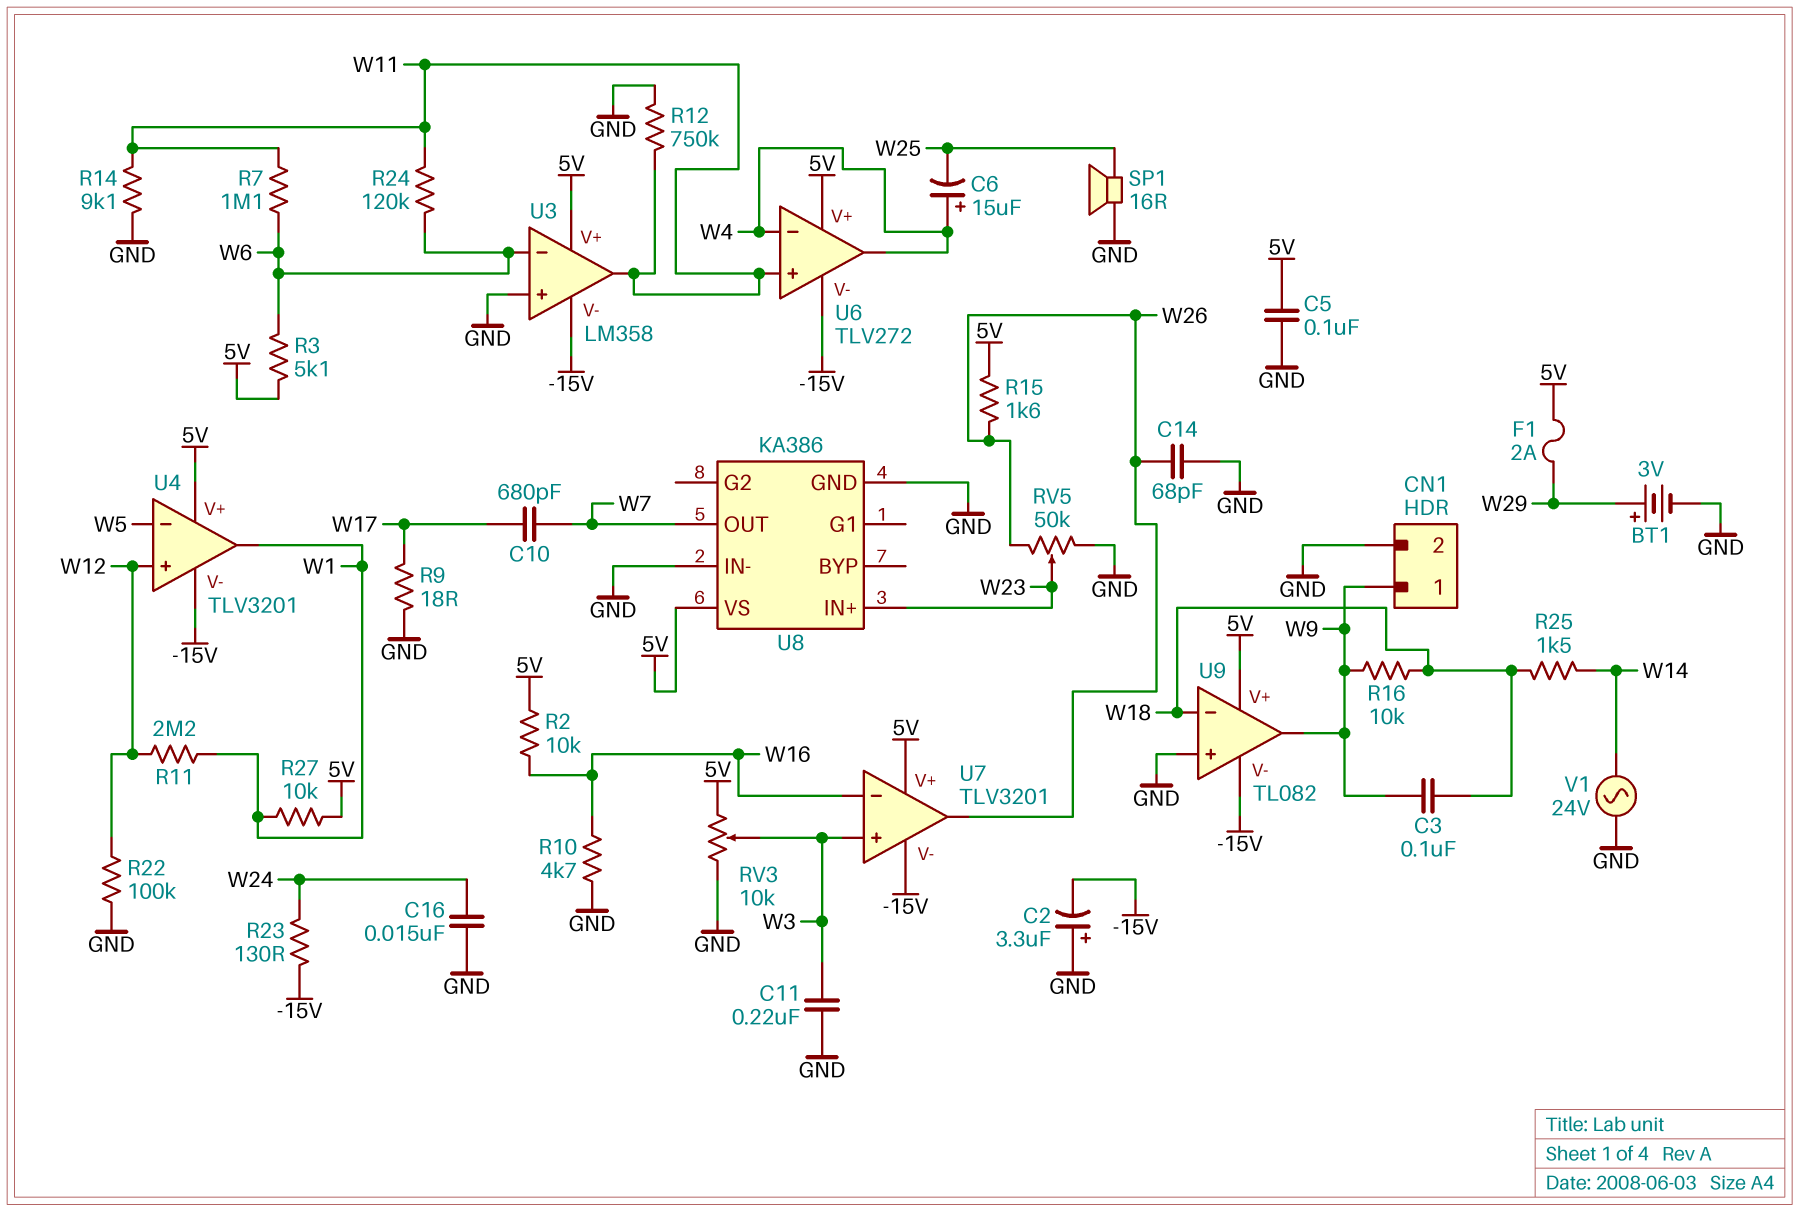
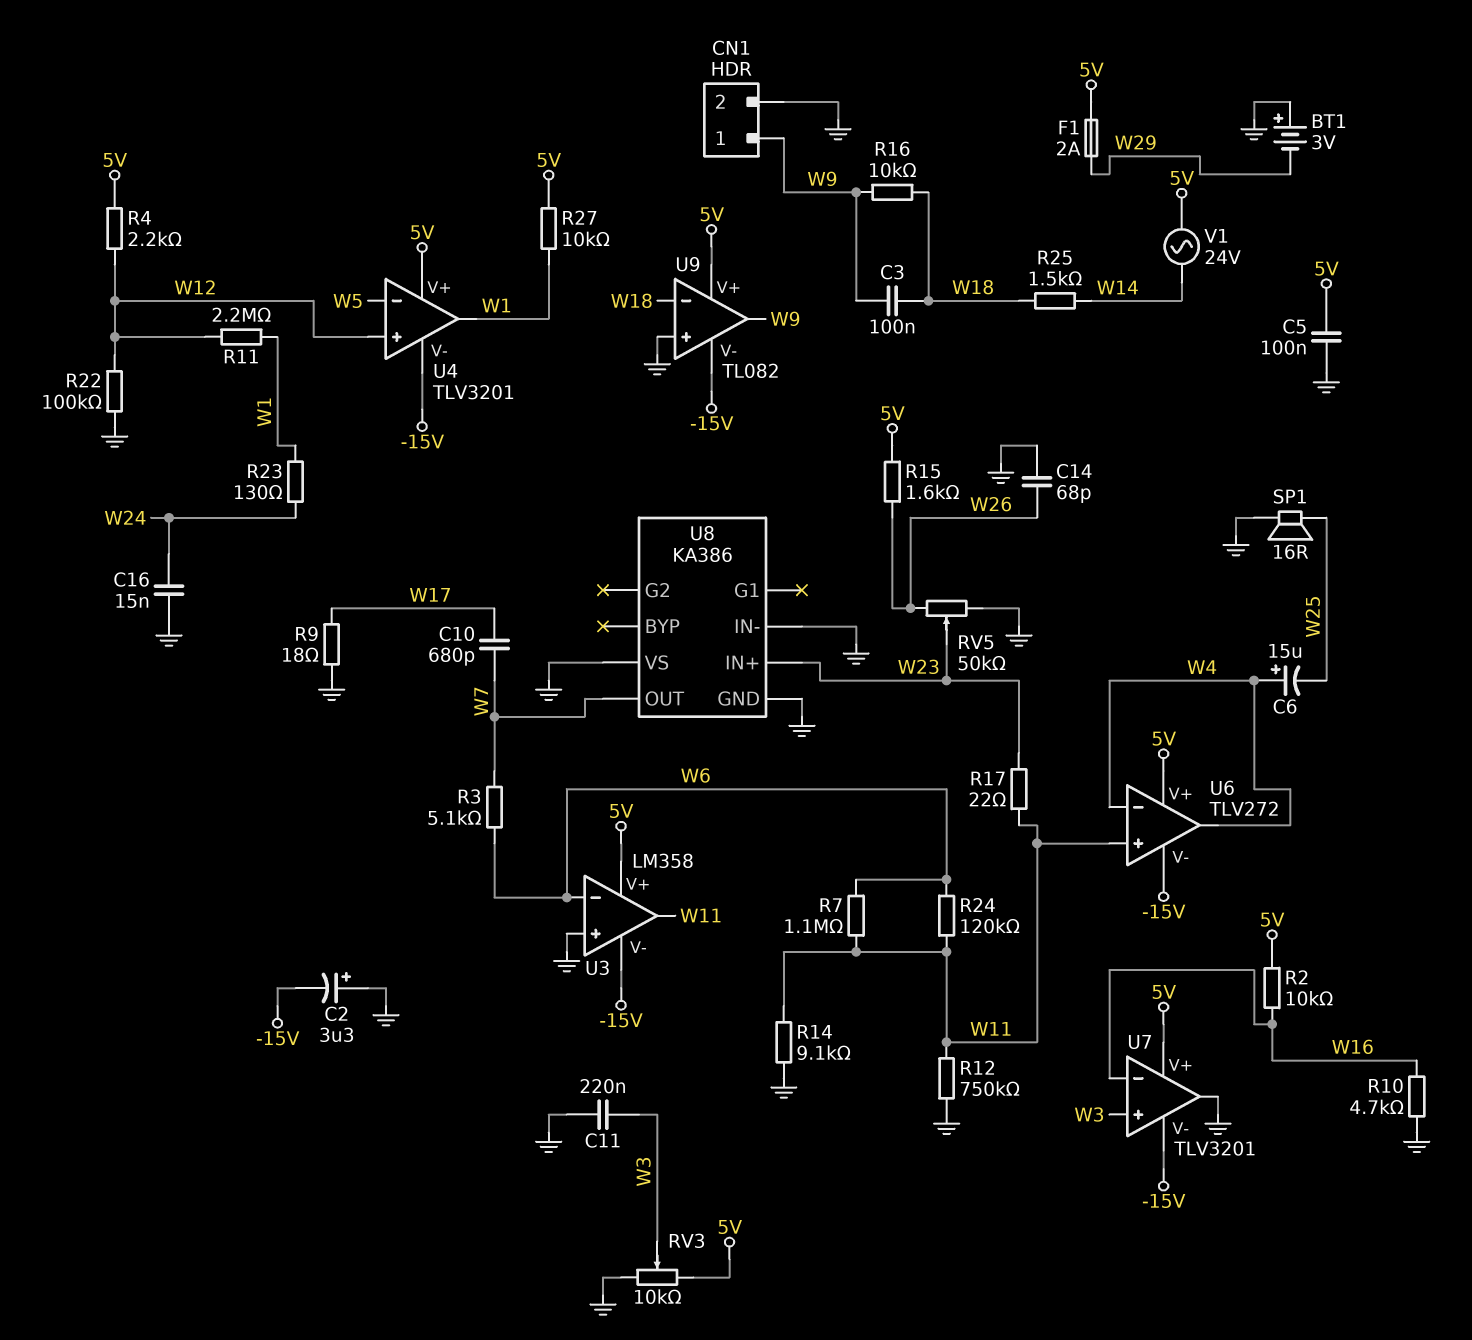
BT1: 3V (plus W29, minus GND) -> 3V (plus GND, minus W29)
R3: 5.1k (5V, W6) -> 5.1k (W6, W7)
R4: none -> 2.2k (5V, W12)
R17: none -> 22 (W11, W23)
R23: 130 (-15V, W24) -> 130 (W1, W24)
U7 pin out: W26 -> GND
U8 pin VS: 5V -> GND
V1: AC 24V (GND, W14) -> AC 24V (5V, W14)

